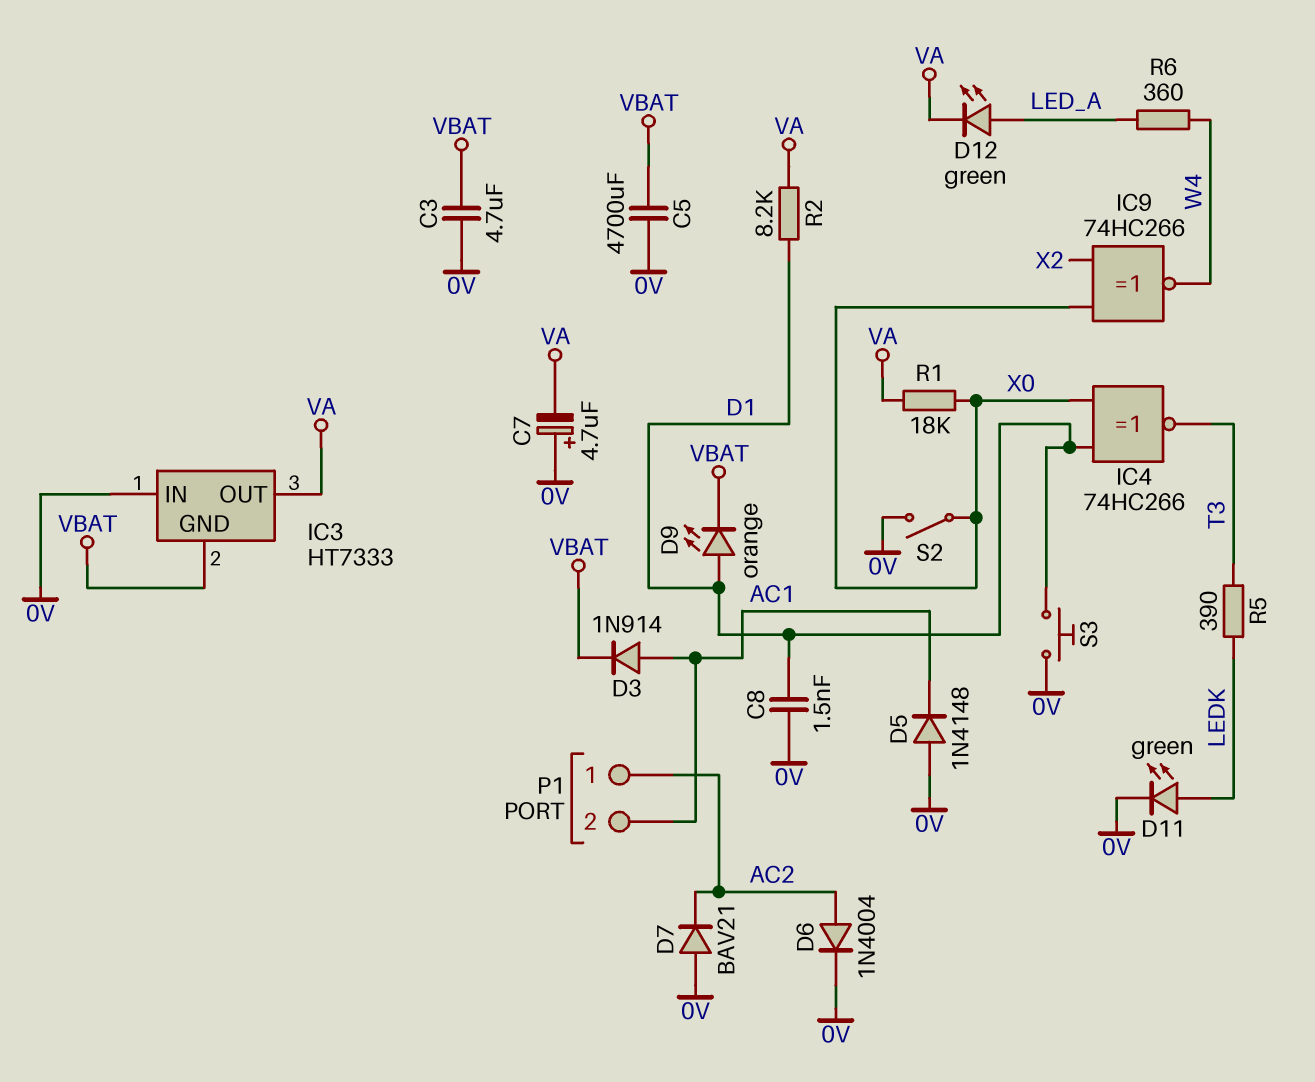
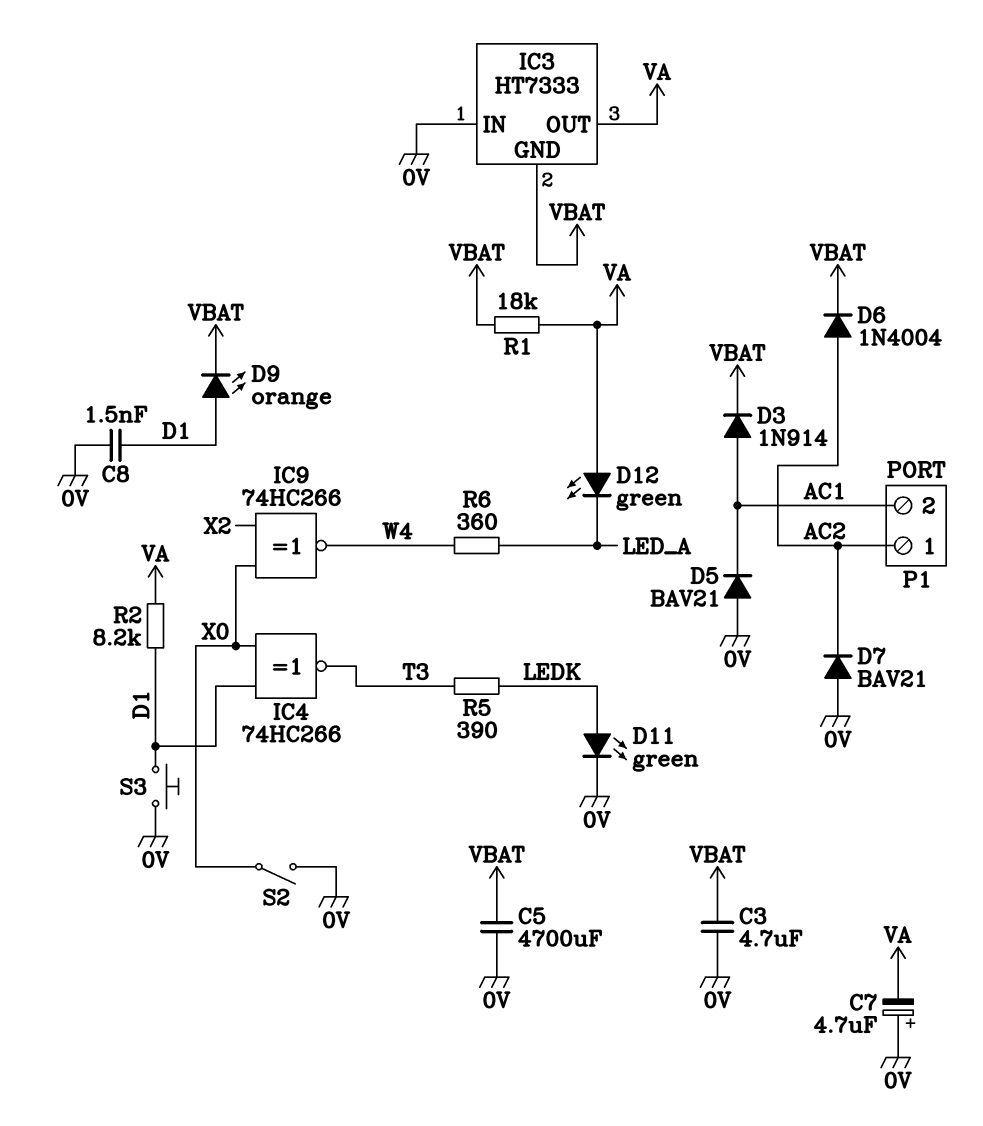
D5: diode 1N4148 (A 0V, K AC1) -> diode BAV21 (A 0V, K AC1)
D6: diode 1N4004 (A AC2, K 0V) -> diode 1N4004 (A AC2, K VBAT)
D12: LED green (A LED_A, K VA) -> LED green (A VA, K LED_A)
R1: 18k (VA, X0) -> 18k (VA, VBAT)

